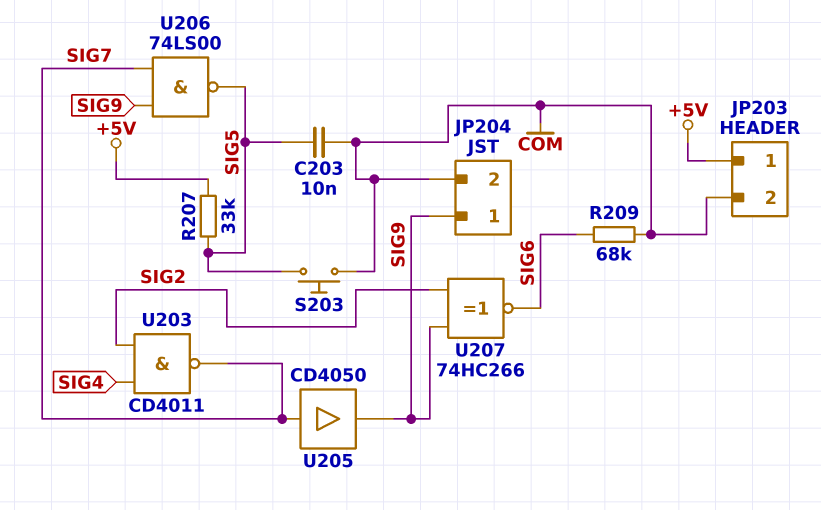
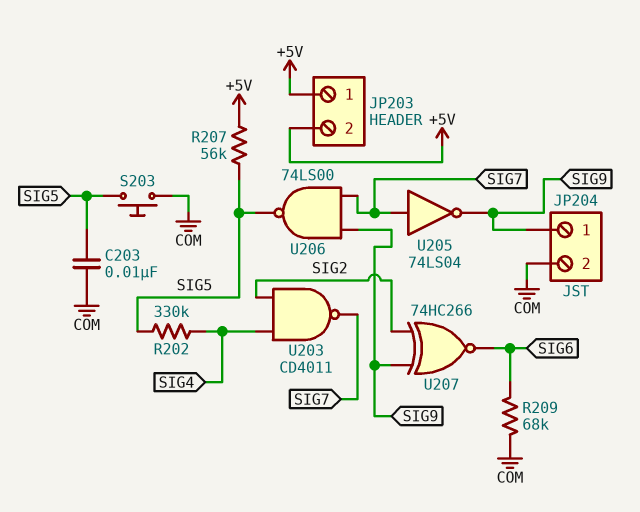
JP203 pin 2: COM -> +5V
R202: none -> 330k (SIG4, SIG5)
R207: 33k (+5V, SIG5) -> 56k (+5V, SIG5)
U205: buffer CD4050 (in SIG7, out SIG9) -> NOT 74LS04 (in SIG7, out SIG9)

